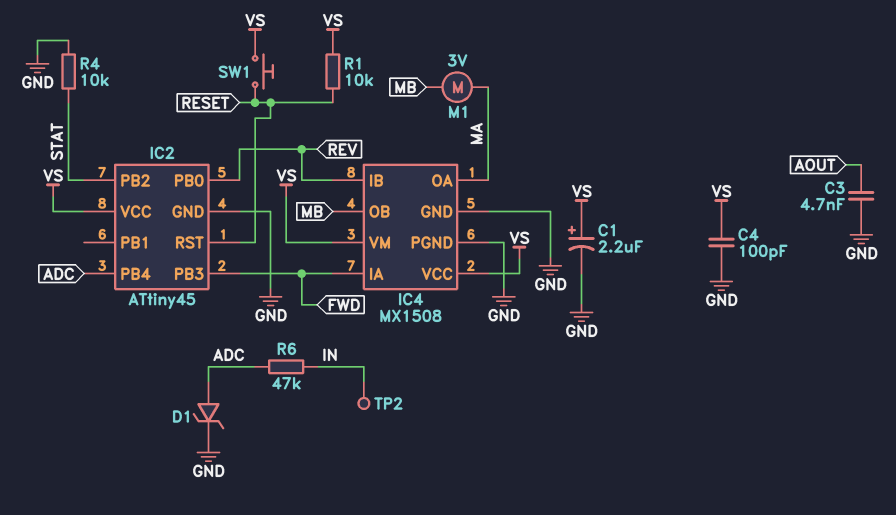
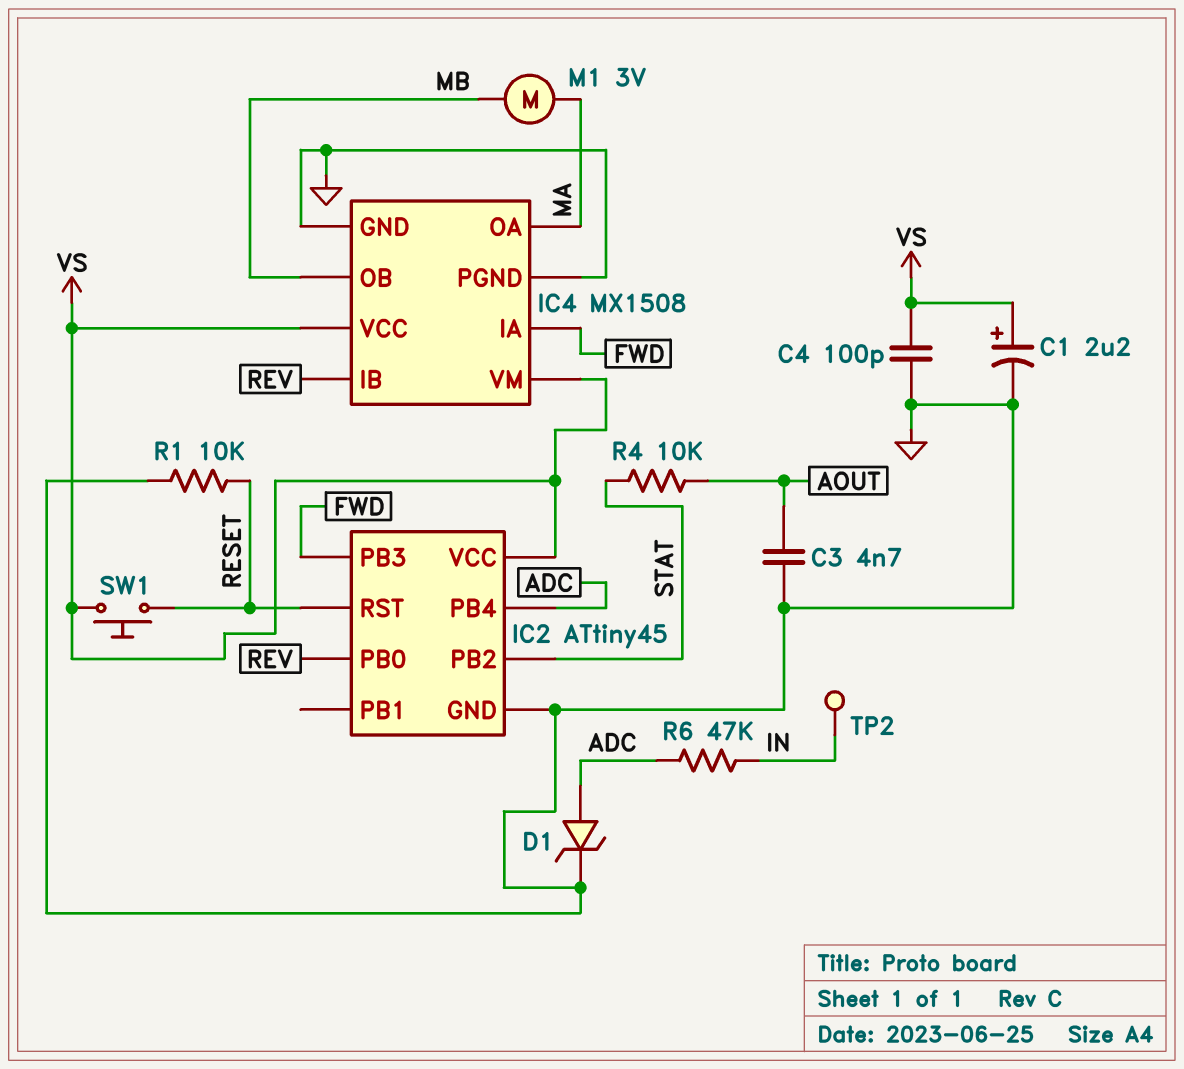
R1: 10k (RESET, VS) -> 10k (GND, RESET)
R4: 10k (GND, STAT) -> 10k (AOUT, STAT)

